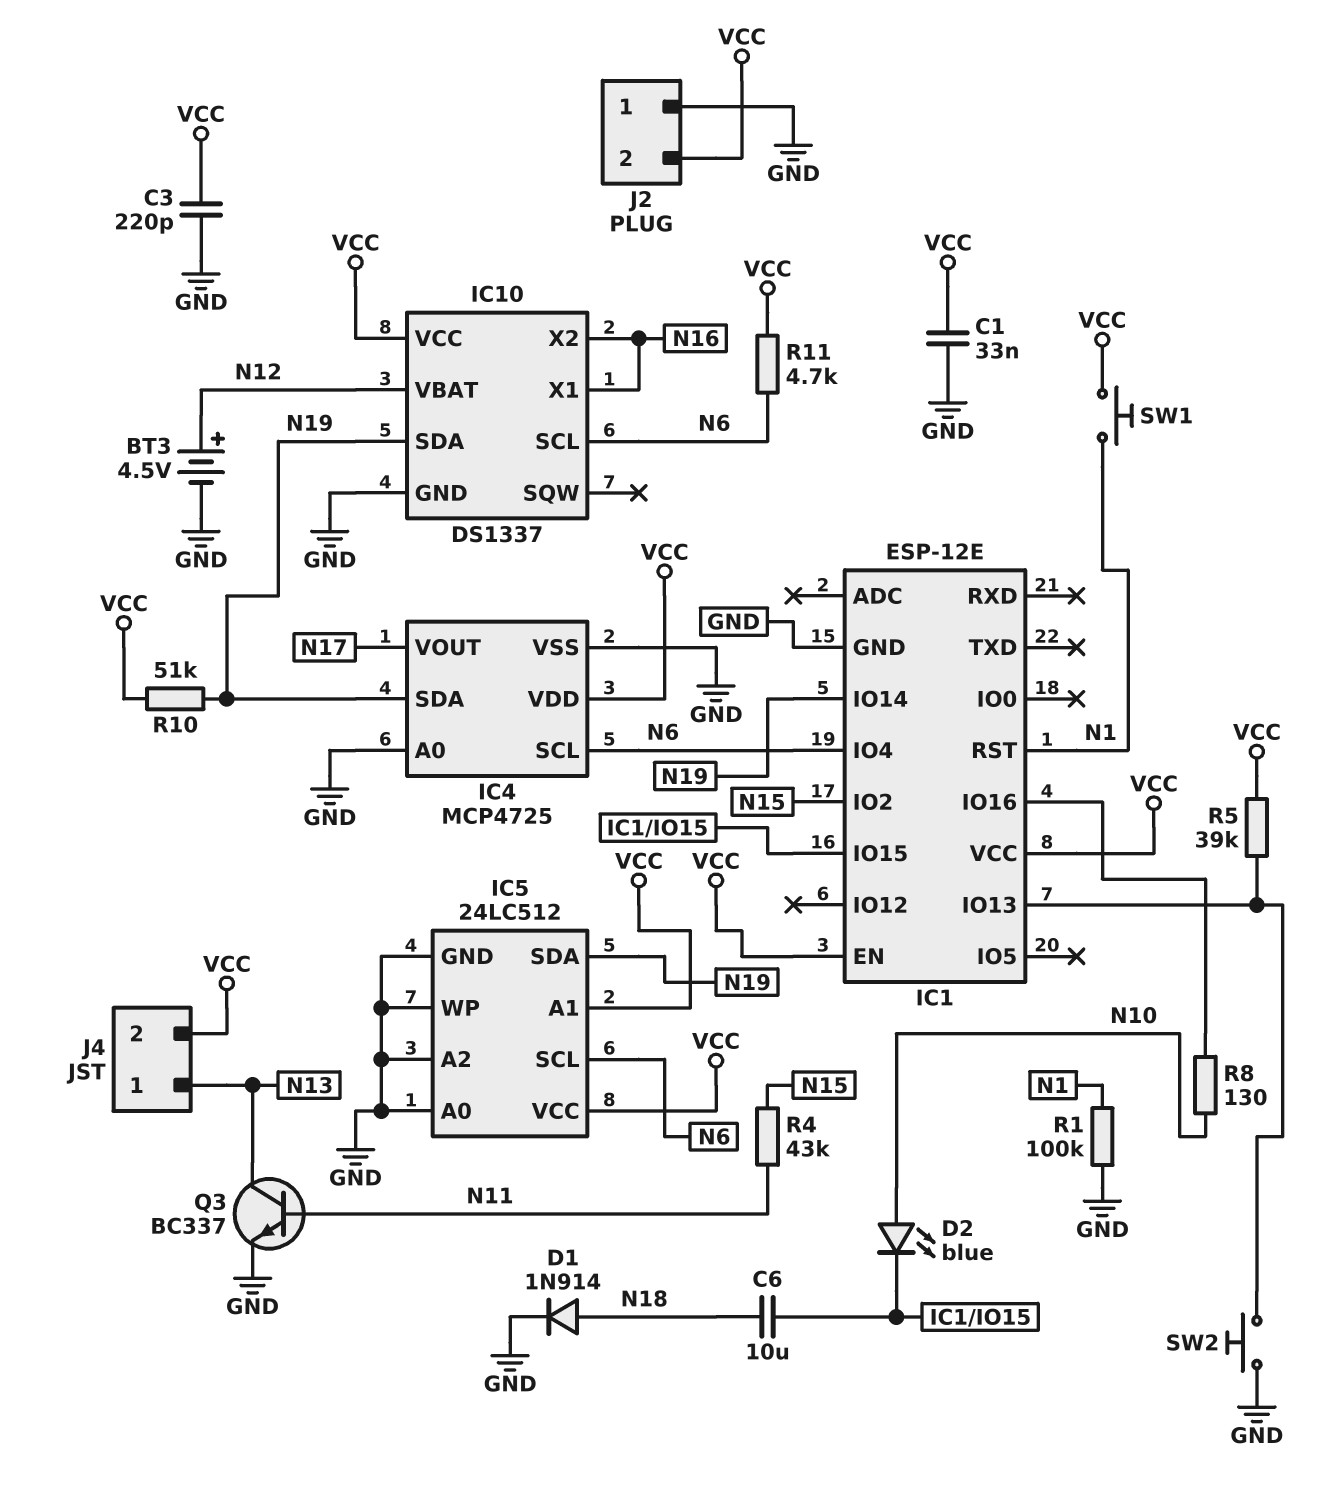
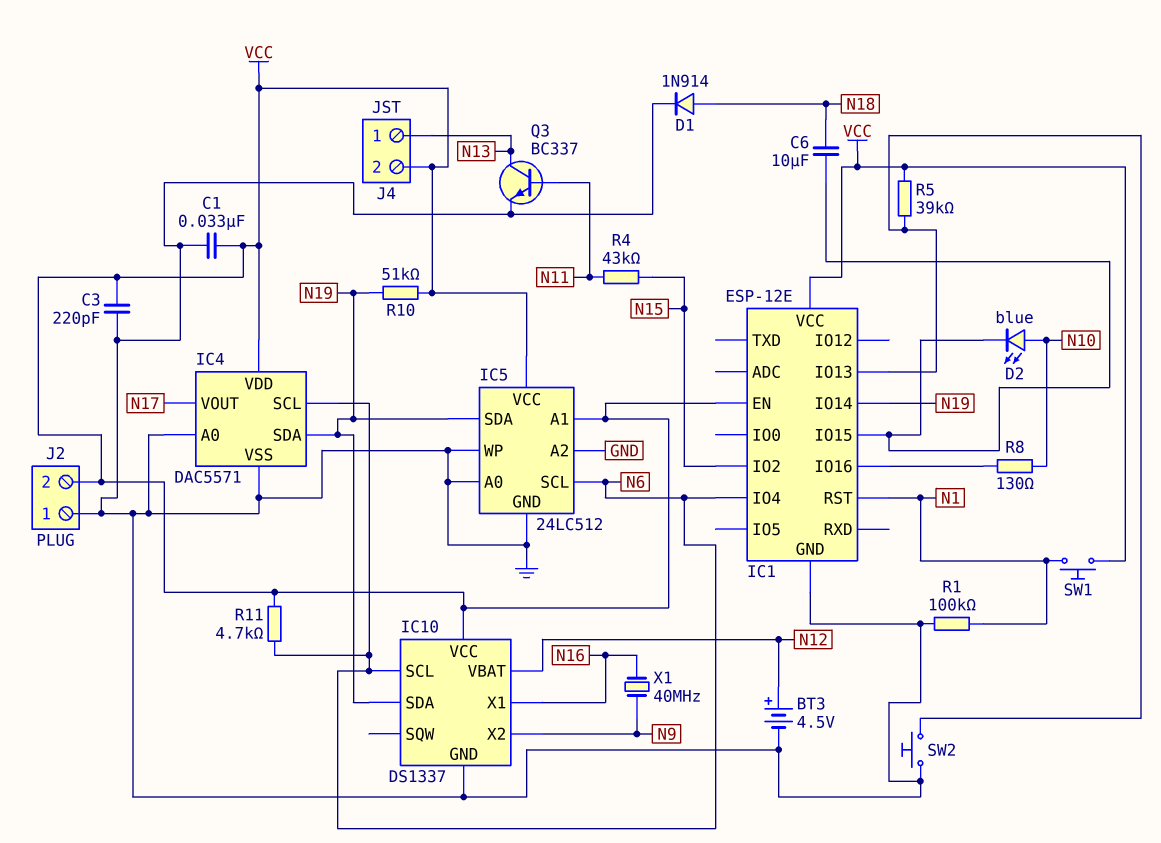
IC4: MCP4725 -> DAC5571
IC10 pin X2: N16 -> N9
X1: none -> 40MHz (N9, N16)

